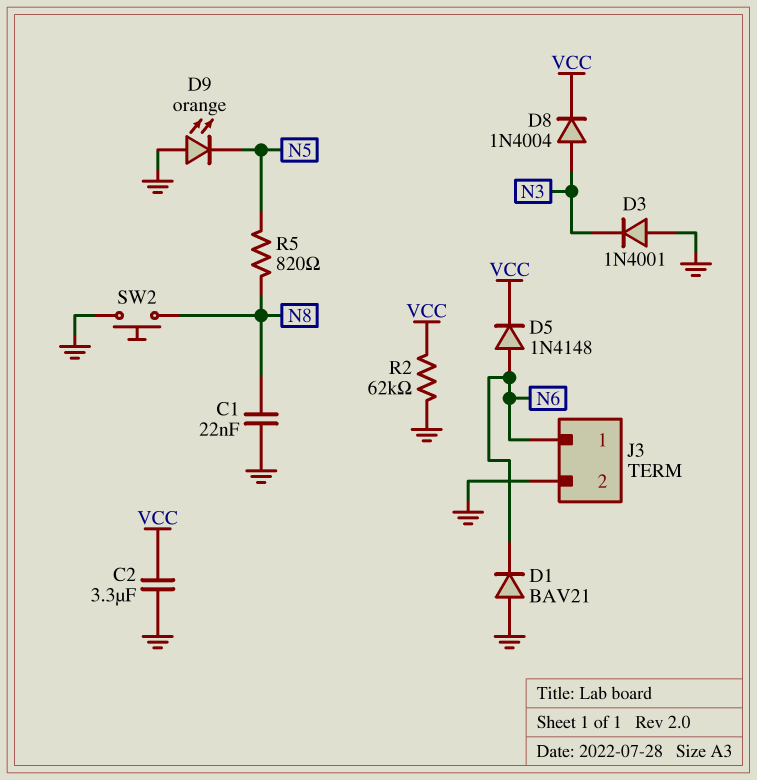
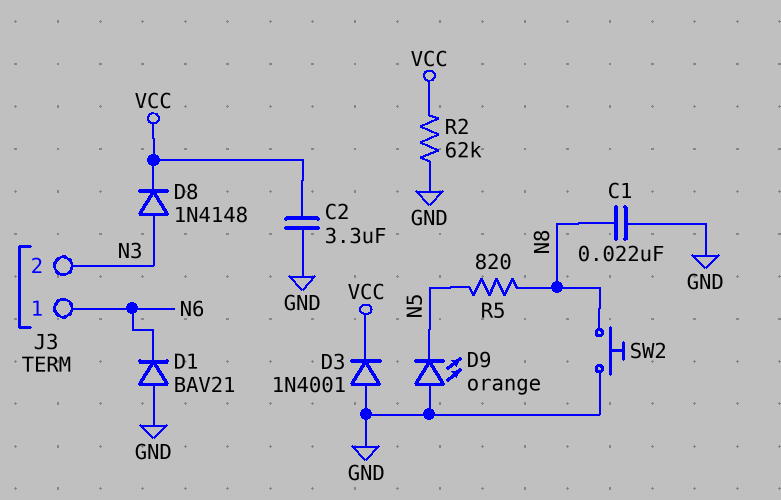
D3: diode 1N4001 (A GND, K N3) -> diode 1N4001 (A GND, K VCC)
D5: diode 1N4148 (A N6, K VCC) -> none
D8: diode 1N4004 (A N3, K VCC) -> diode 1N4148 (A N3, K VCC)
J3 pin 2: GND -> N3

